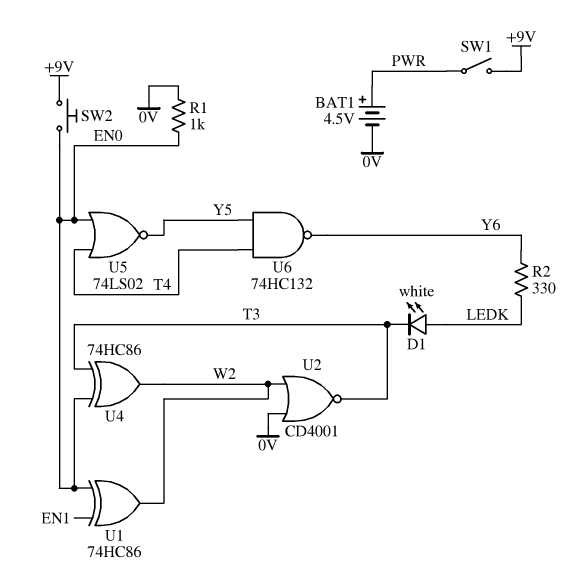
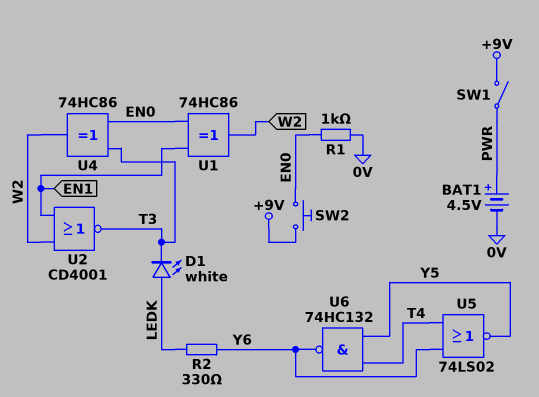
U2: NOR CD4001 (in 0V, in W2, out T3) -> NOR CD4001 (in EN1, in W2, out T3)
U5: NOR 74LS02 (in EN0, in T4, out Y5) -> NOR 74LS02 (in T4, in Y6, out Y5)

